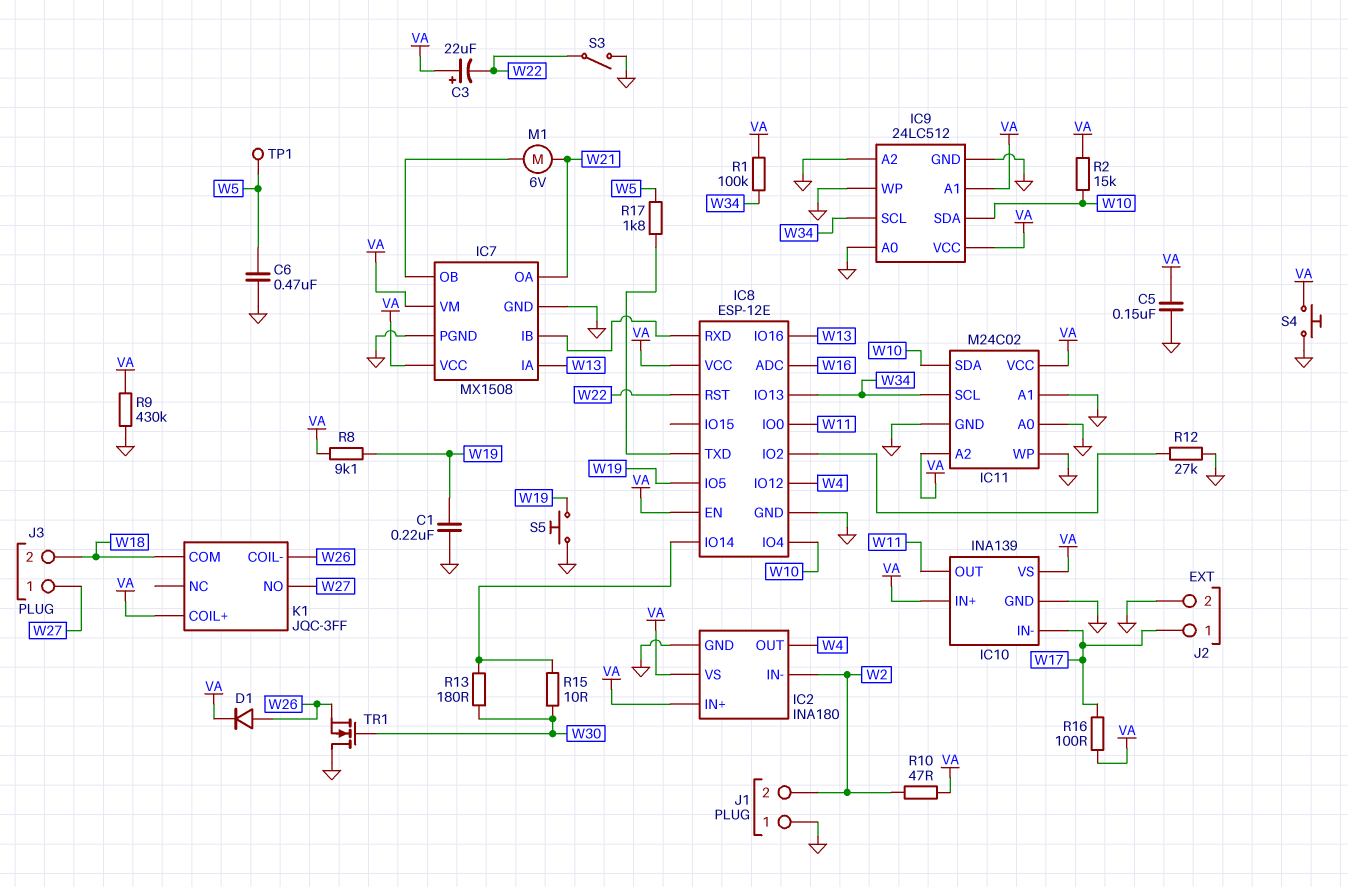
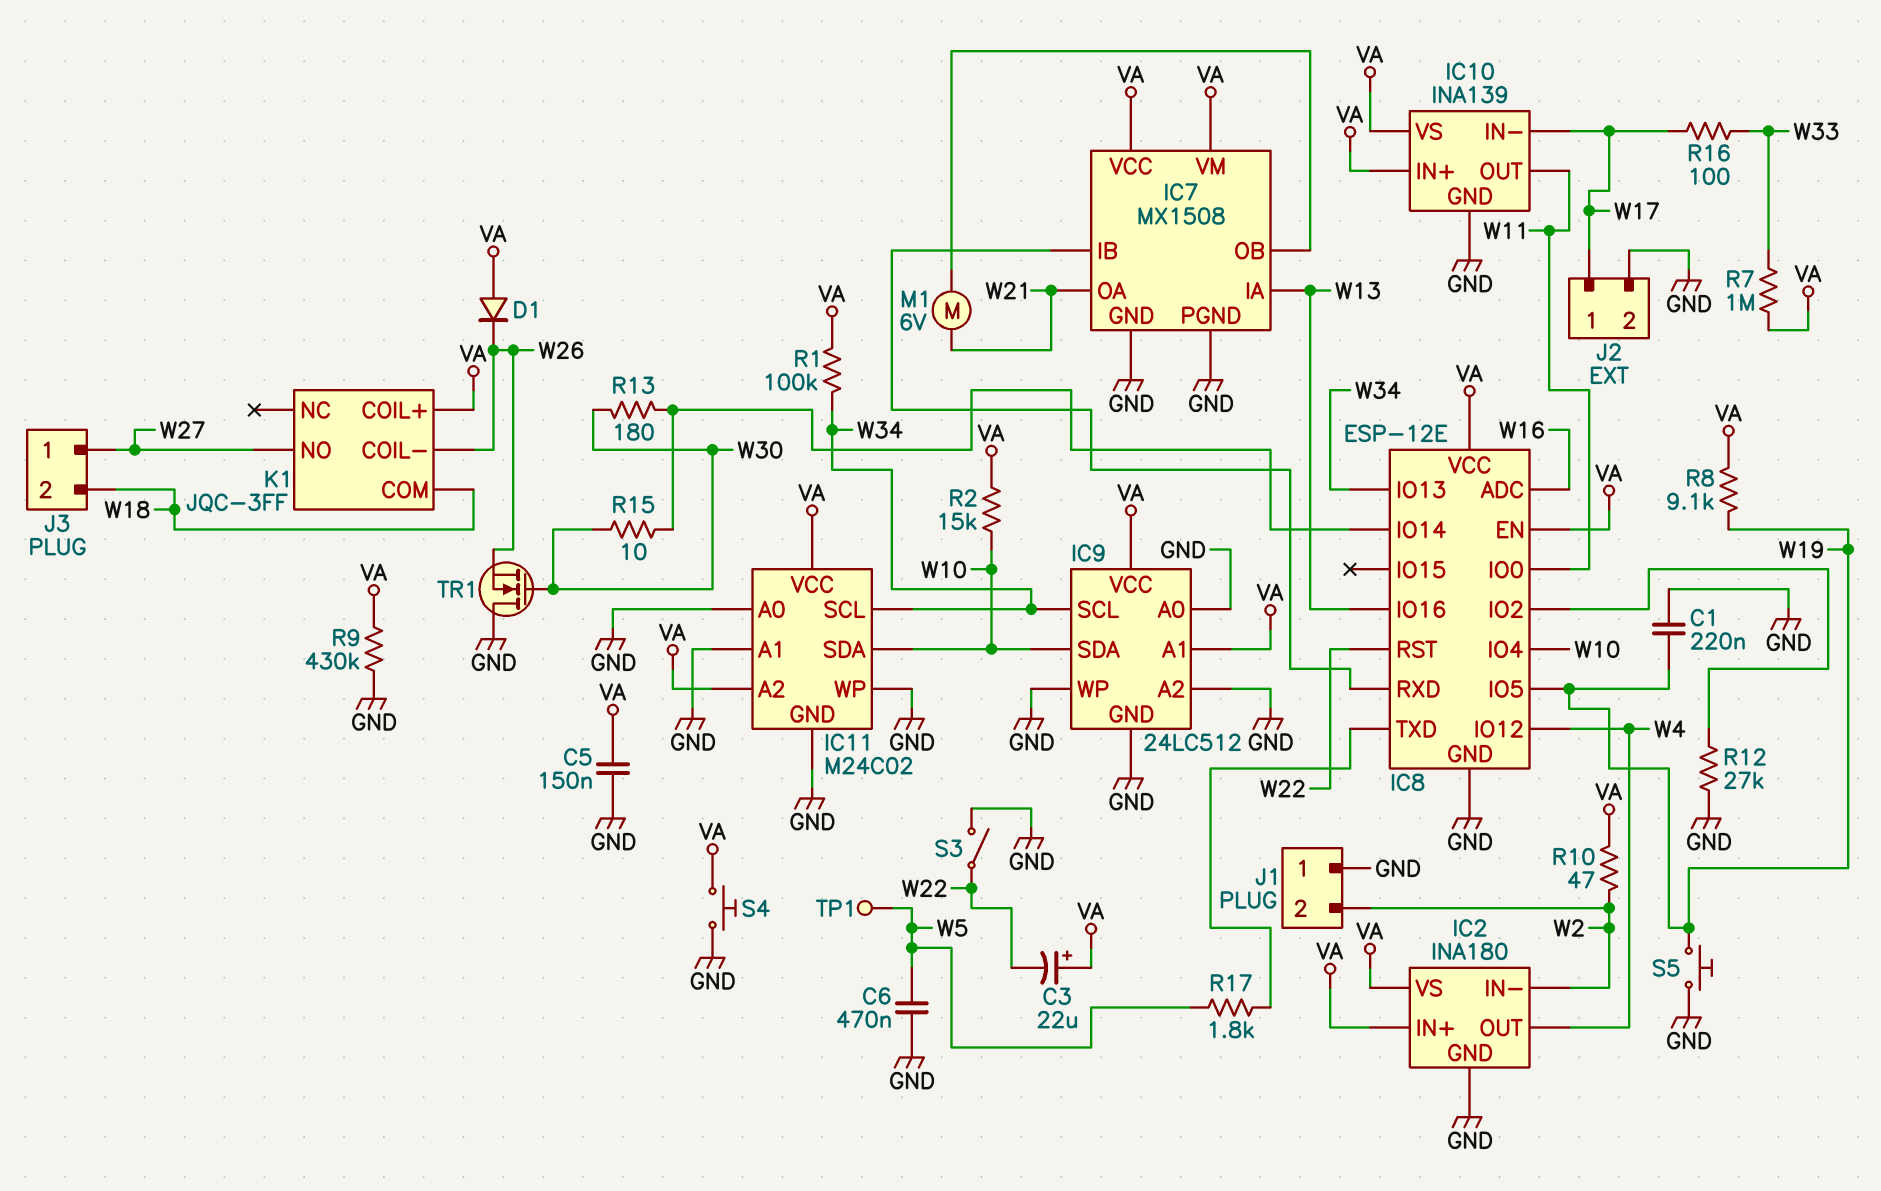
D1: diode (A W26, K VA) -> diode (A VA, K W26)
R7: none -> 1M (VA, W33)
R16: 100 (VA, W17) -> 100 (W17, W33)

